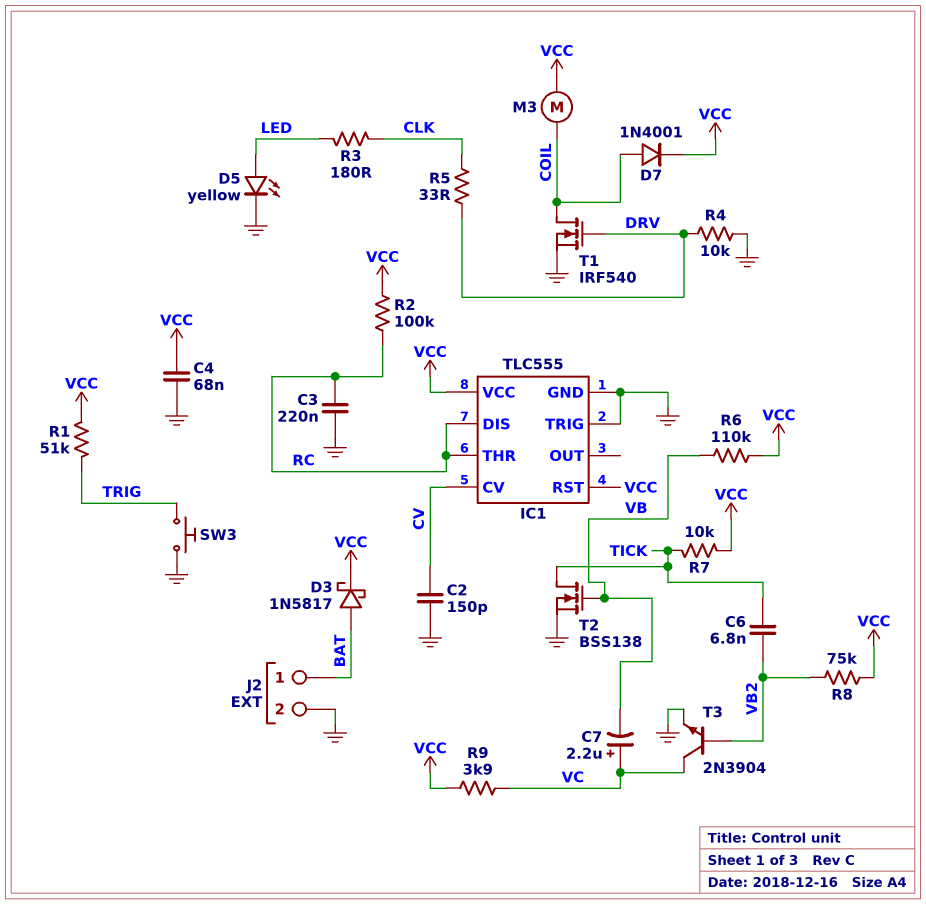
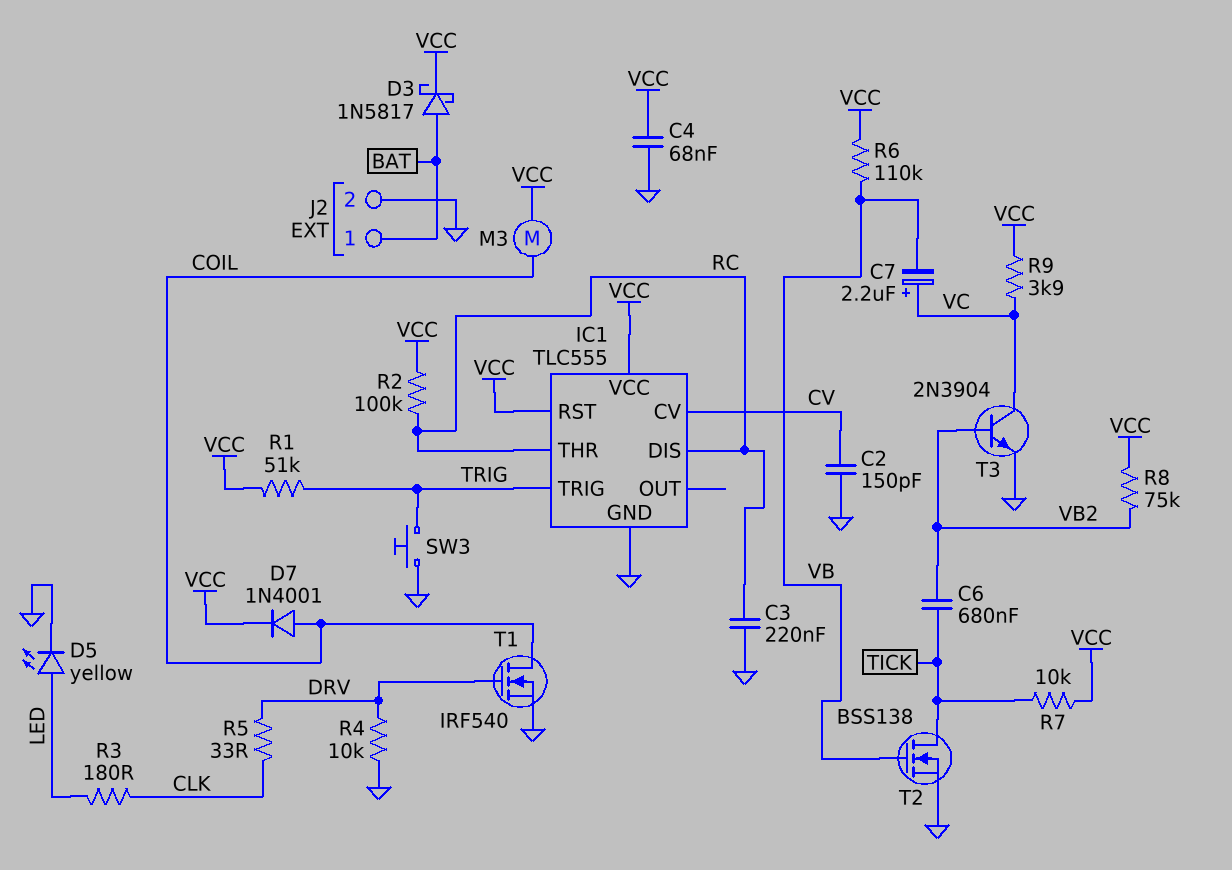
C6: 6.8nF (TICK, VB2) -> 680nF (TICK, VB2)
IC1 pin TRIG: GND -> TRIG

